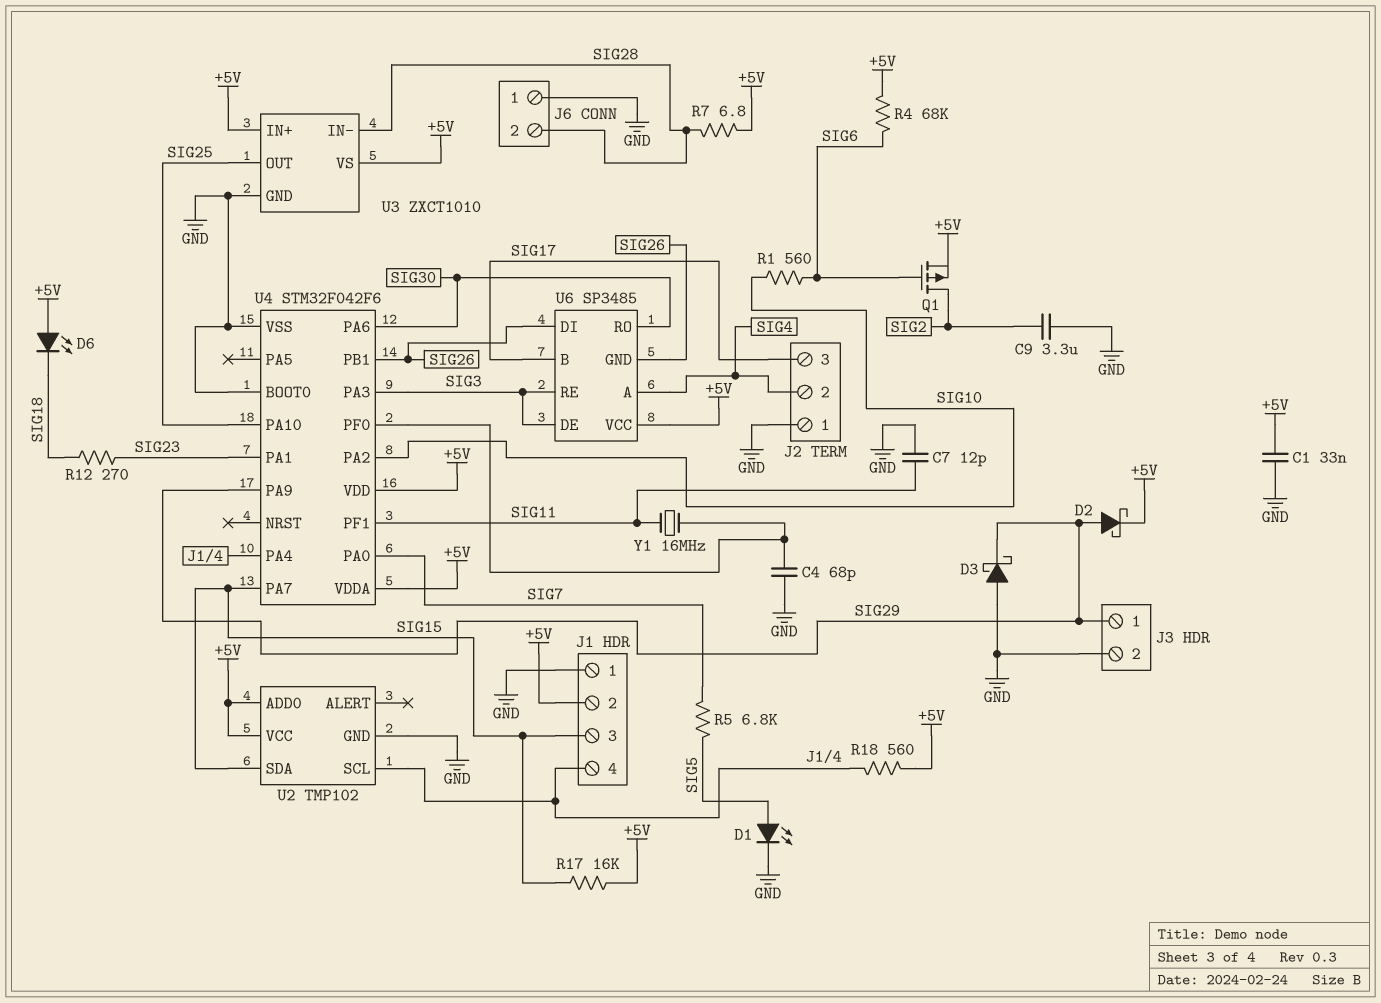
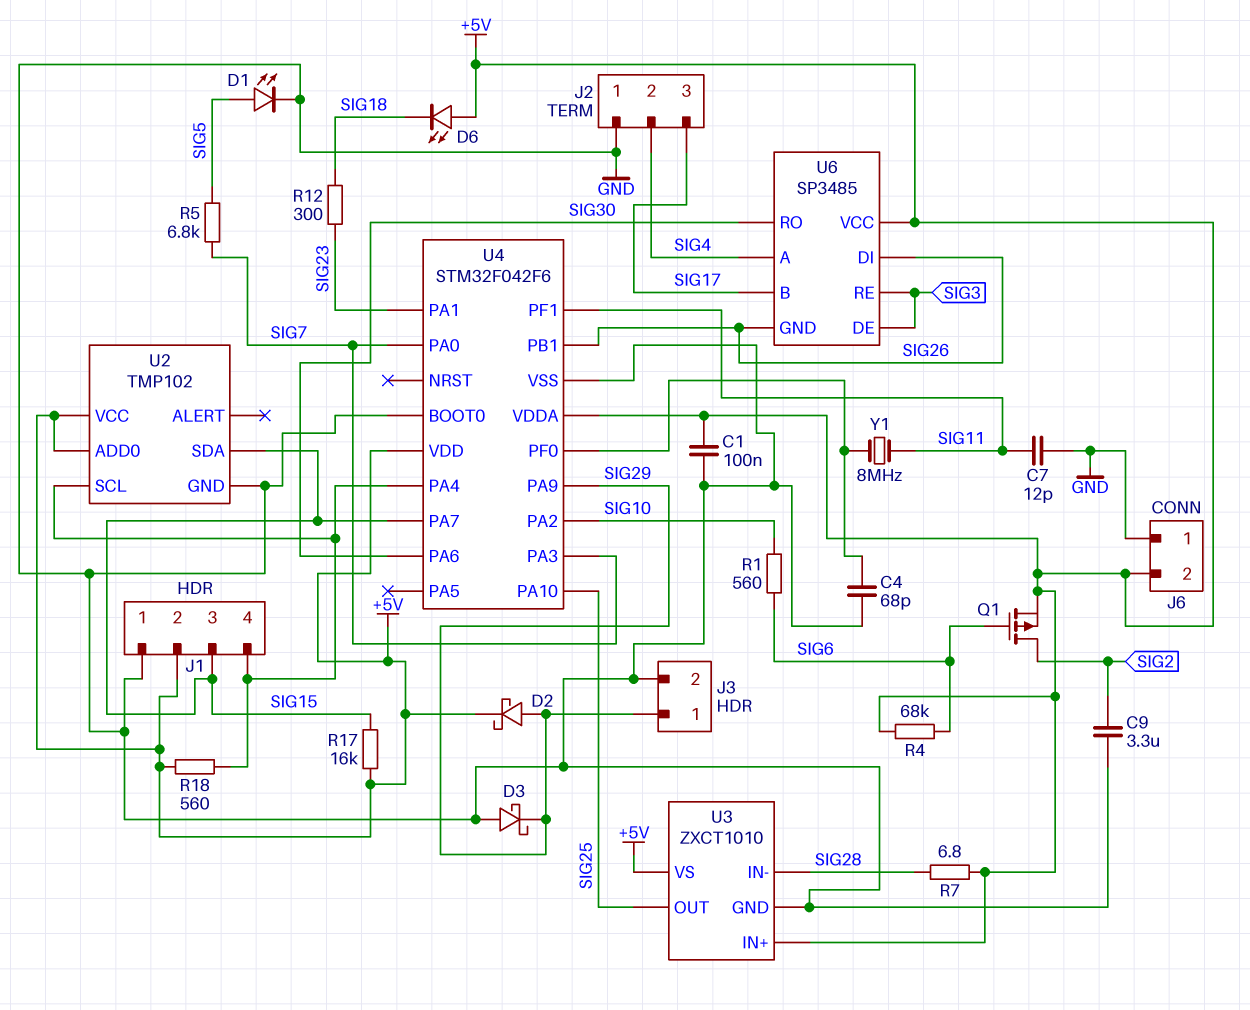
C1: 33nF (+5V, GND) -> 100nF (+5V, GND)
J6 pin 2: SIG28 -> +5V
R12: 270 (SIG18, SIG23) -> 300 (SIG18, SIG23)
U4 pin PA3: SIG3 -> SIG7
Y1: 16MHz (SIG11, U4/PF0) -> 8MHz (SIG11, U4/PF0)

